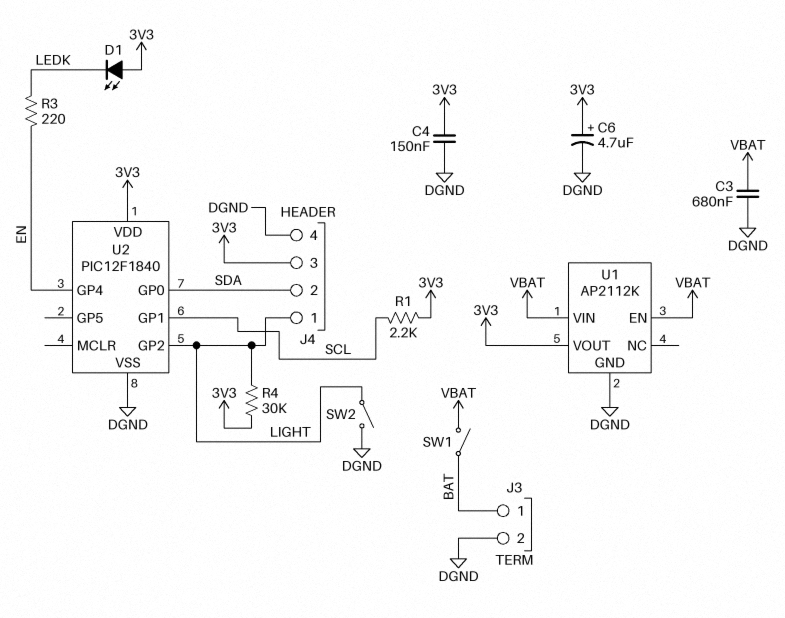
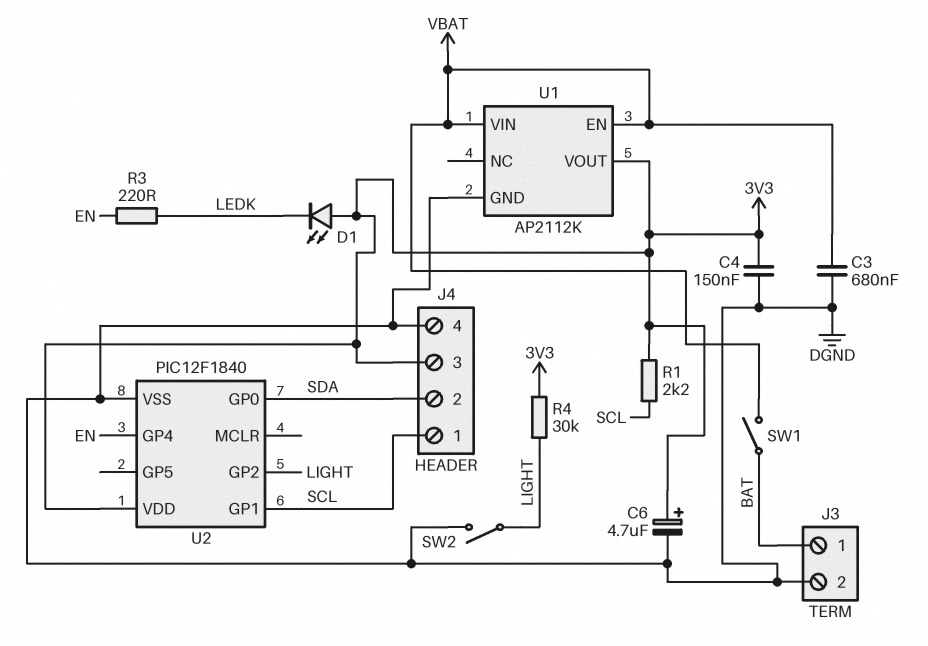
J4 pin 1: LIGHT -> SCL

